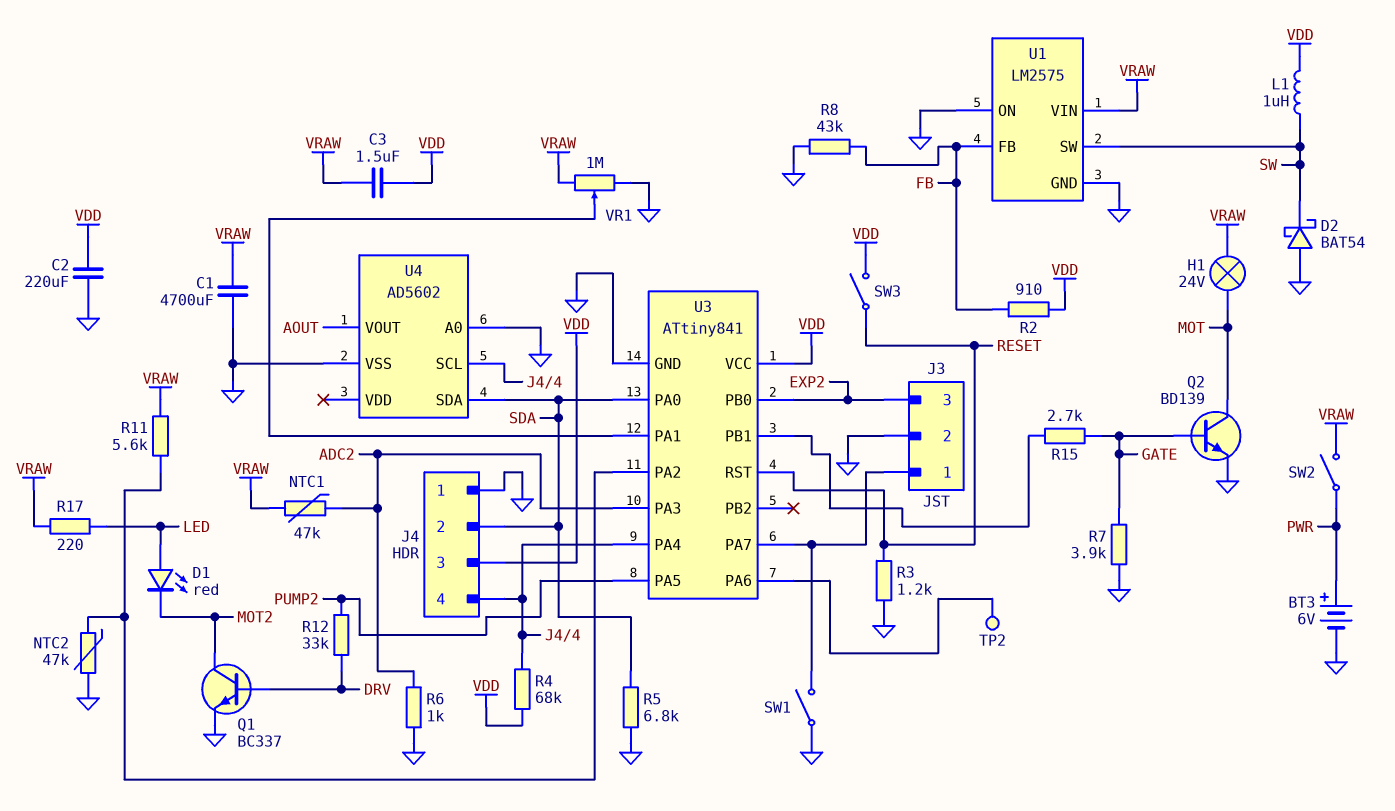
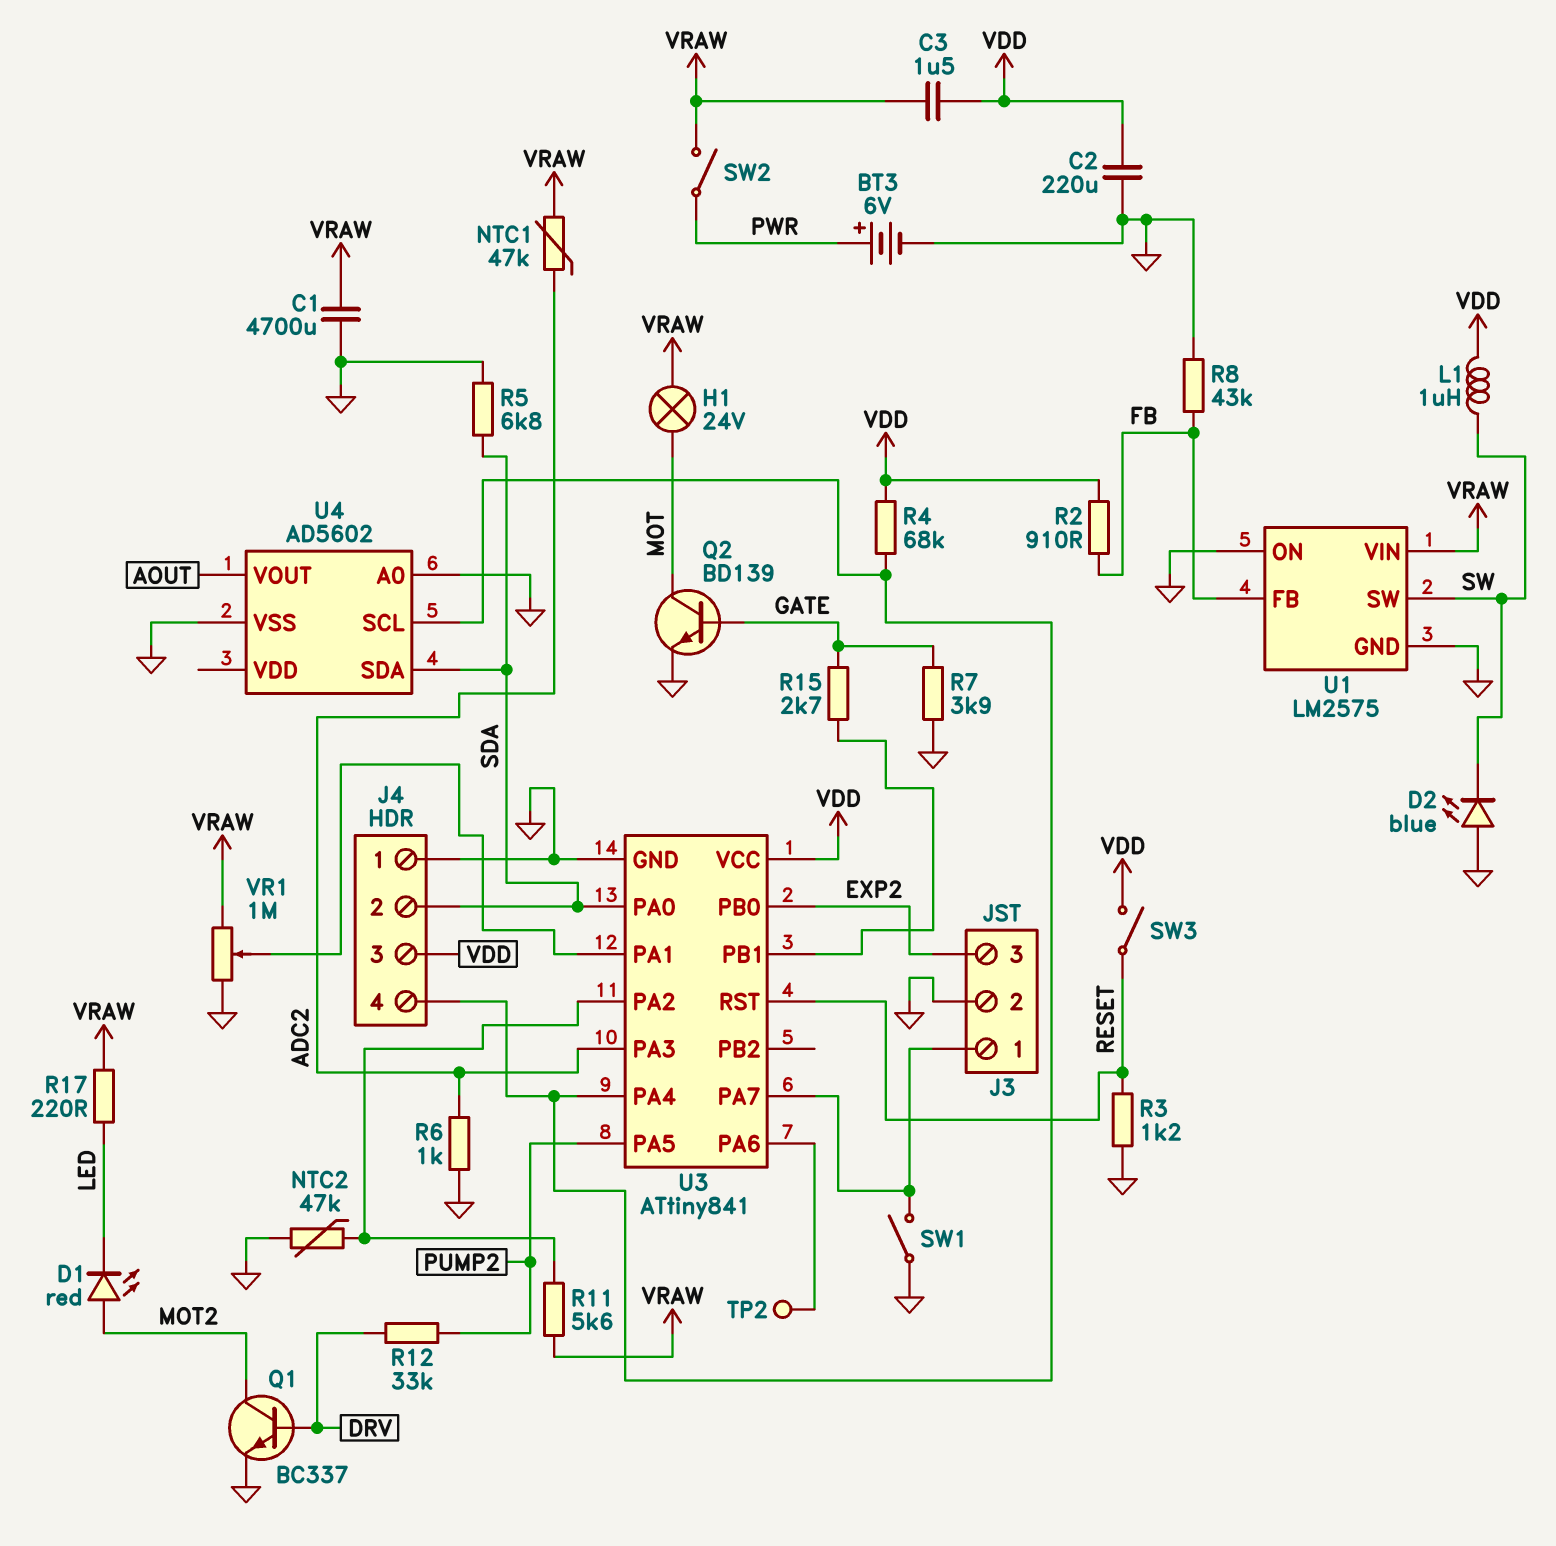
D1: LED red (A LED, K MOT2) -> LED red (A MOT2, K LED)
D2: schottky BAT54 (A GND, K SW) -> LED blue (A GND, K SW)

